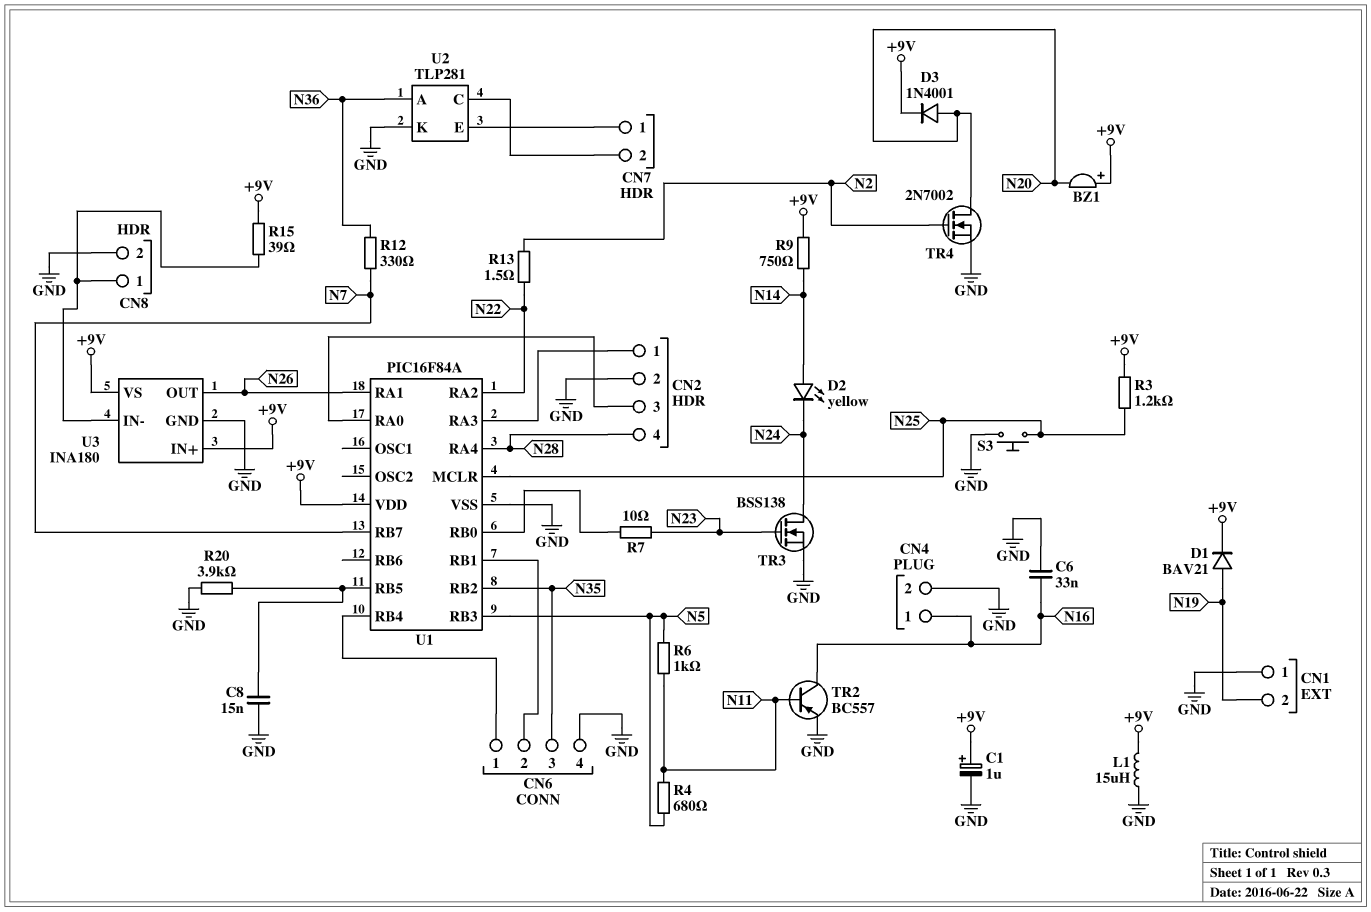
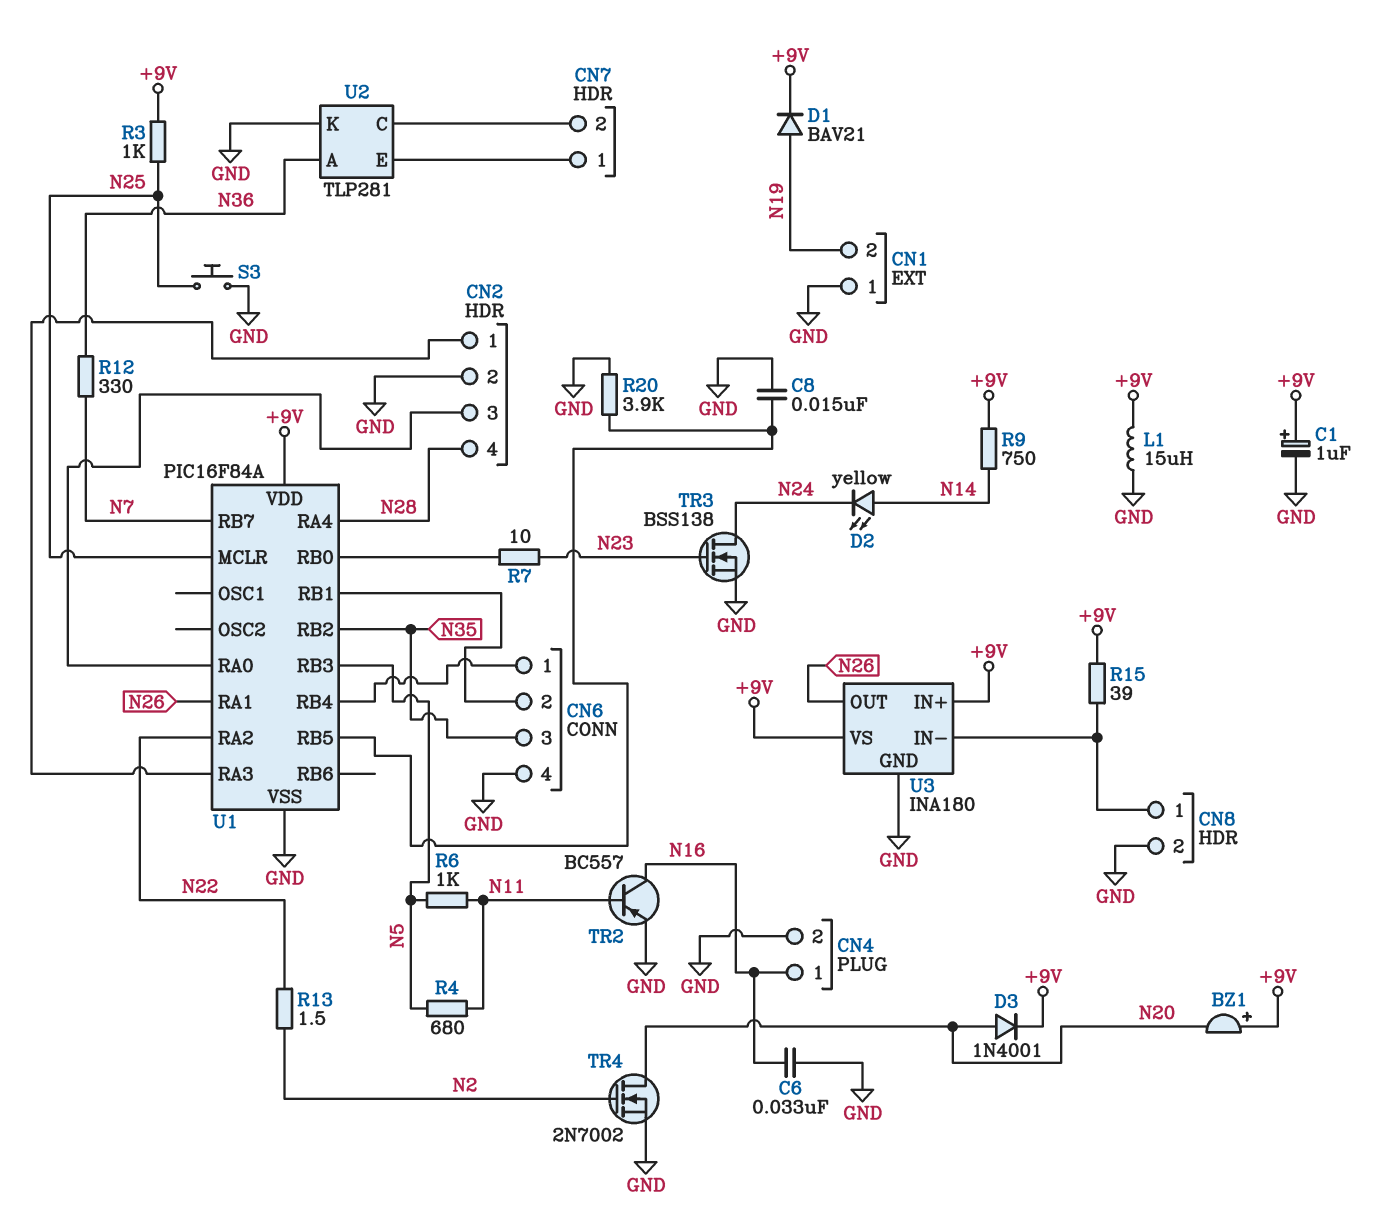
R3: 1.2k (+9V, N25) -> 1k (+9V, N25)

